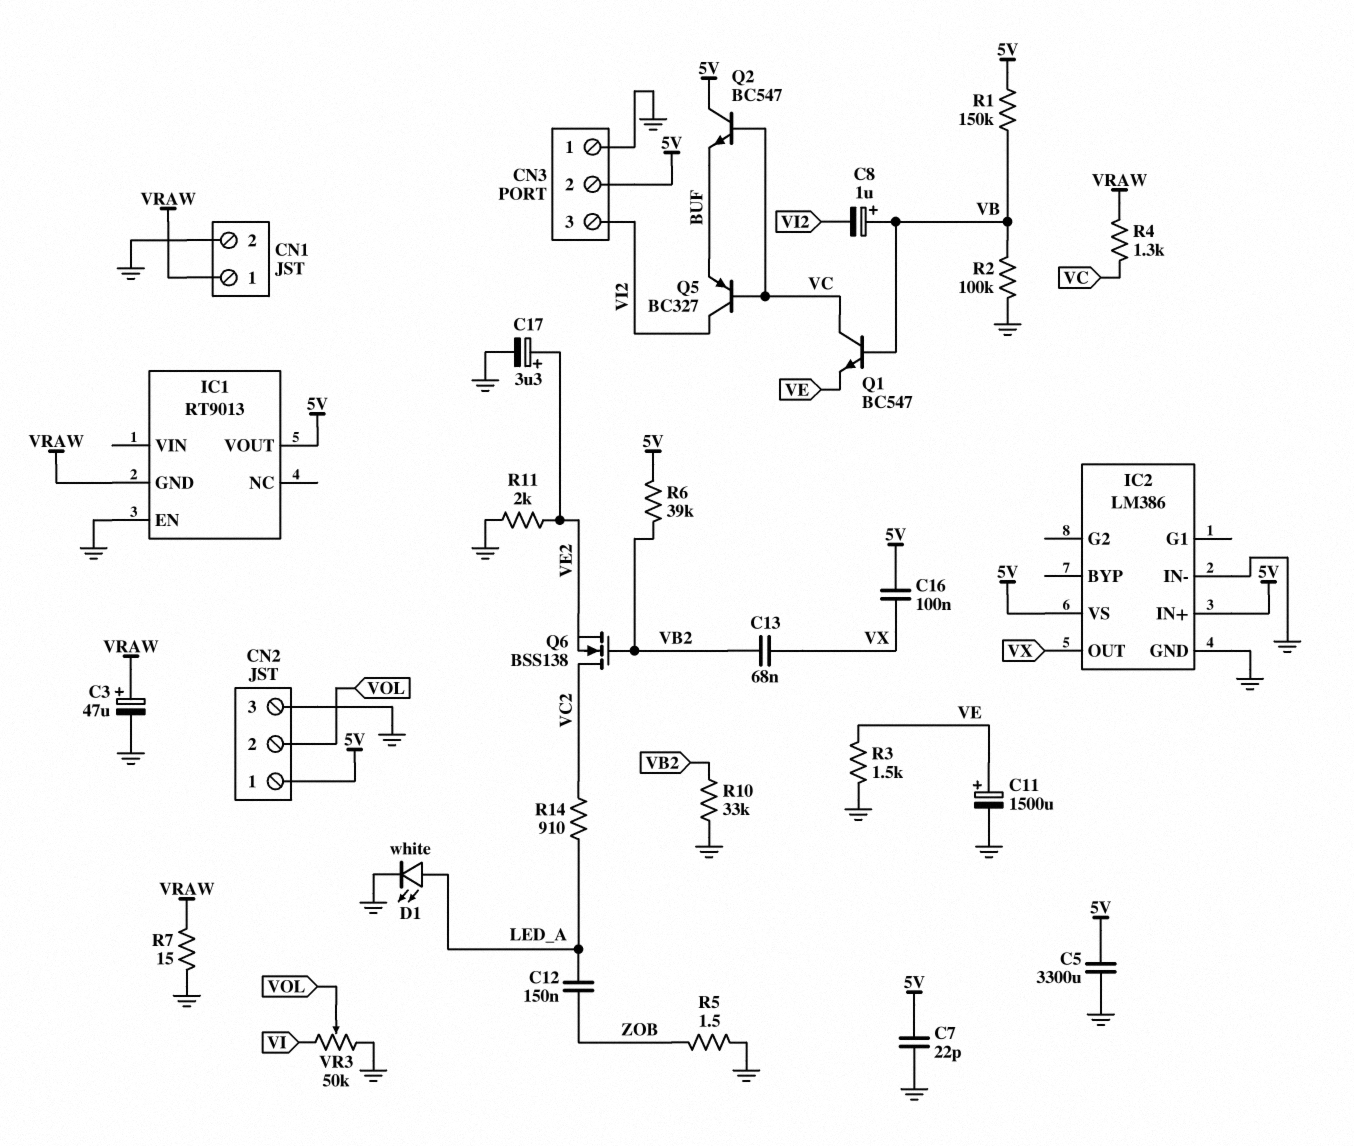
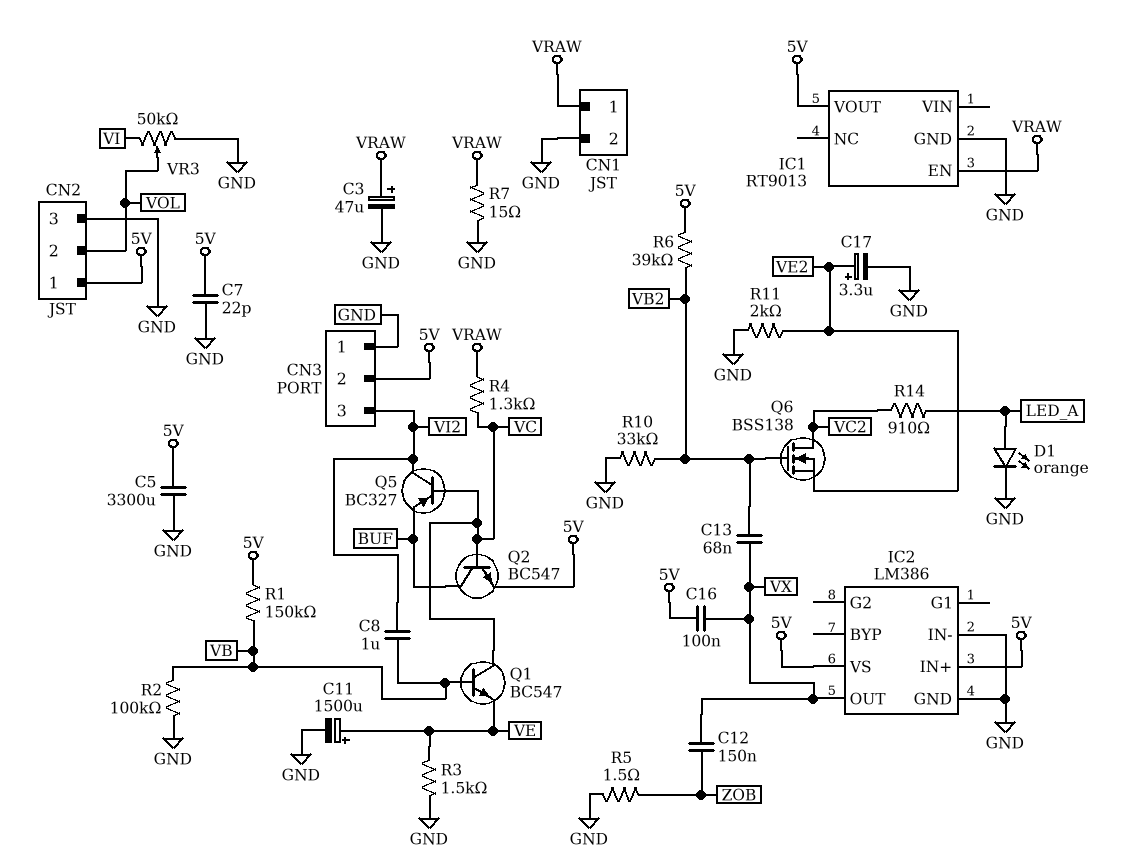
C8: 1uF (plus VB, minus VI2) -> 1uF (VB, VI2)
C12: 150nF (LED_A, ZOB) -> 150nF (VX, ZOB)
D1: LED white (A LED_A, K GND) -> LED orange (A LED_A, K GND)
IC1 pin EN: GND -> VRAW
IC1 pin GND: VRAW -> GND
Q2: NPN BC547 (B VC, C 5V, E BUF) -> NPN BC547 (B VC, C BUF, E 5V)

